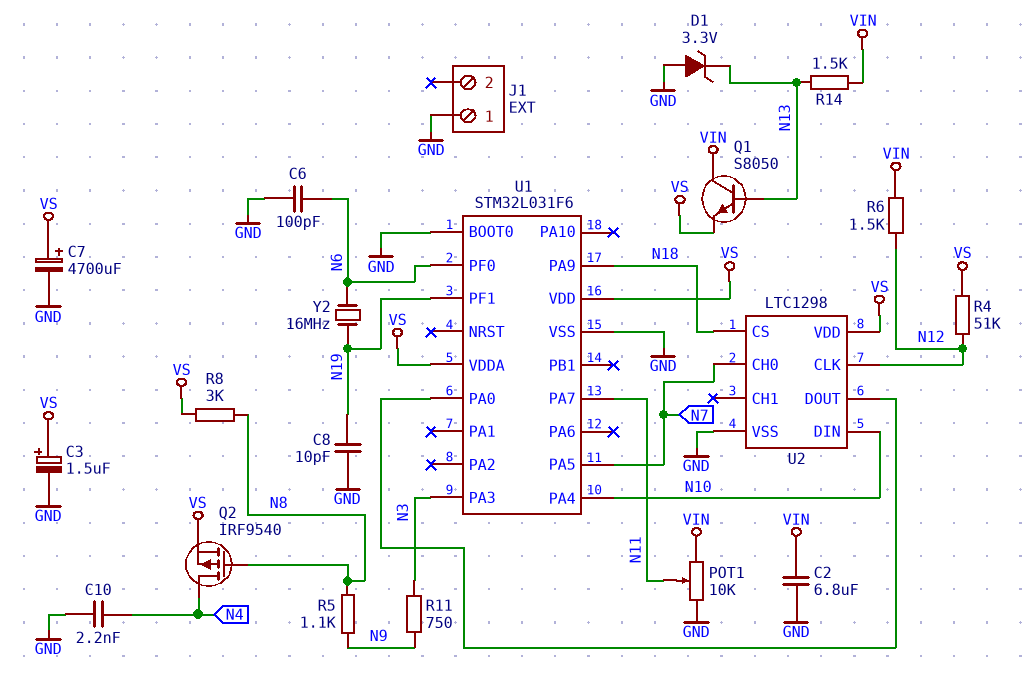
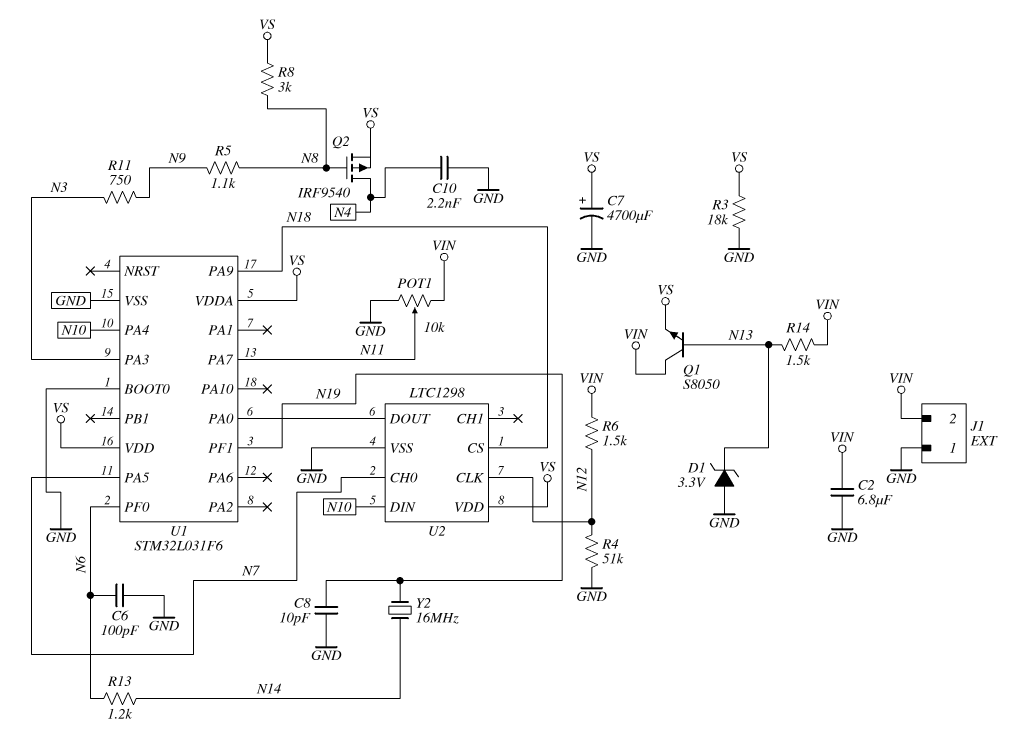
C3: 1.5uF (plus VS, minus GND) -> none
J1 pin 2: none -> VIN
R3: none -> 18k (GND, VS)
R4: 51k (N12, VS) -> 51k (GND, N12)
R13: none -> 1.2k (N6, N14)
Y2: 16MHz (N6, N19) -> 16MHz (N14, N19)

